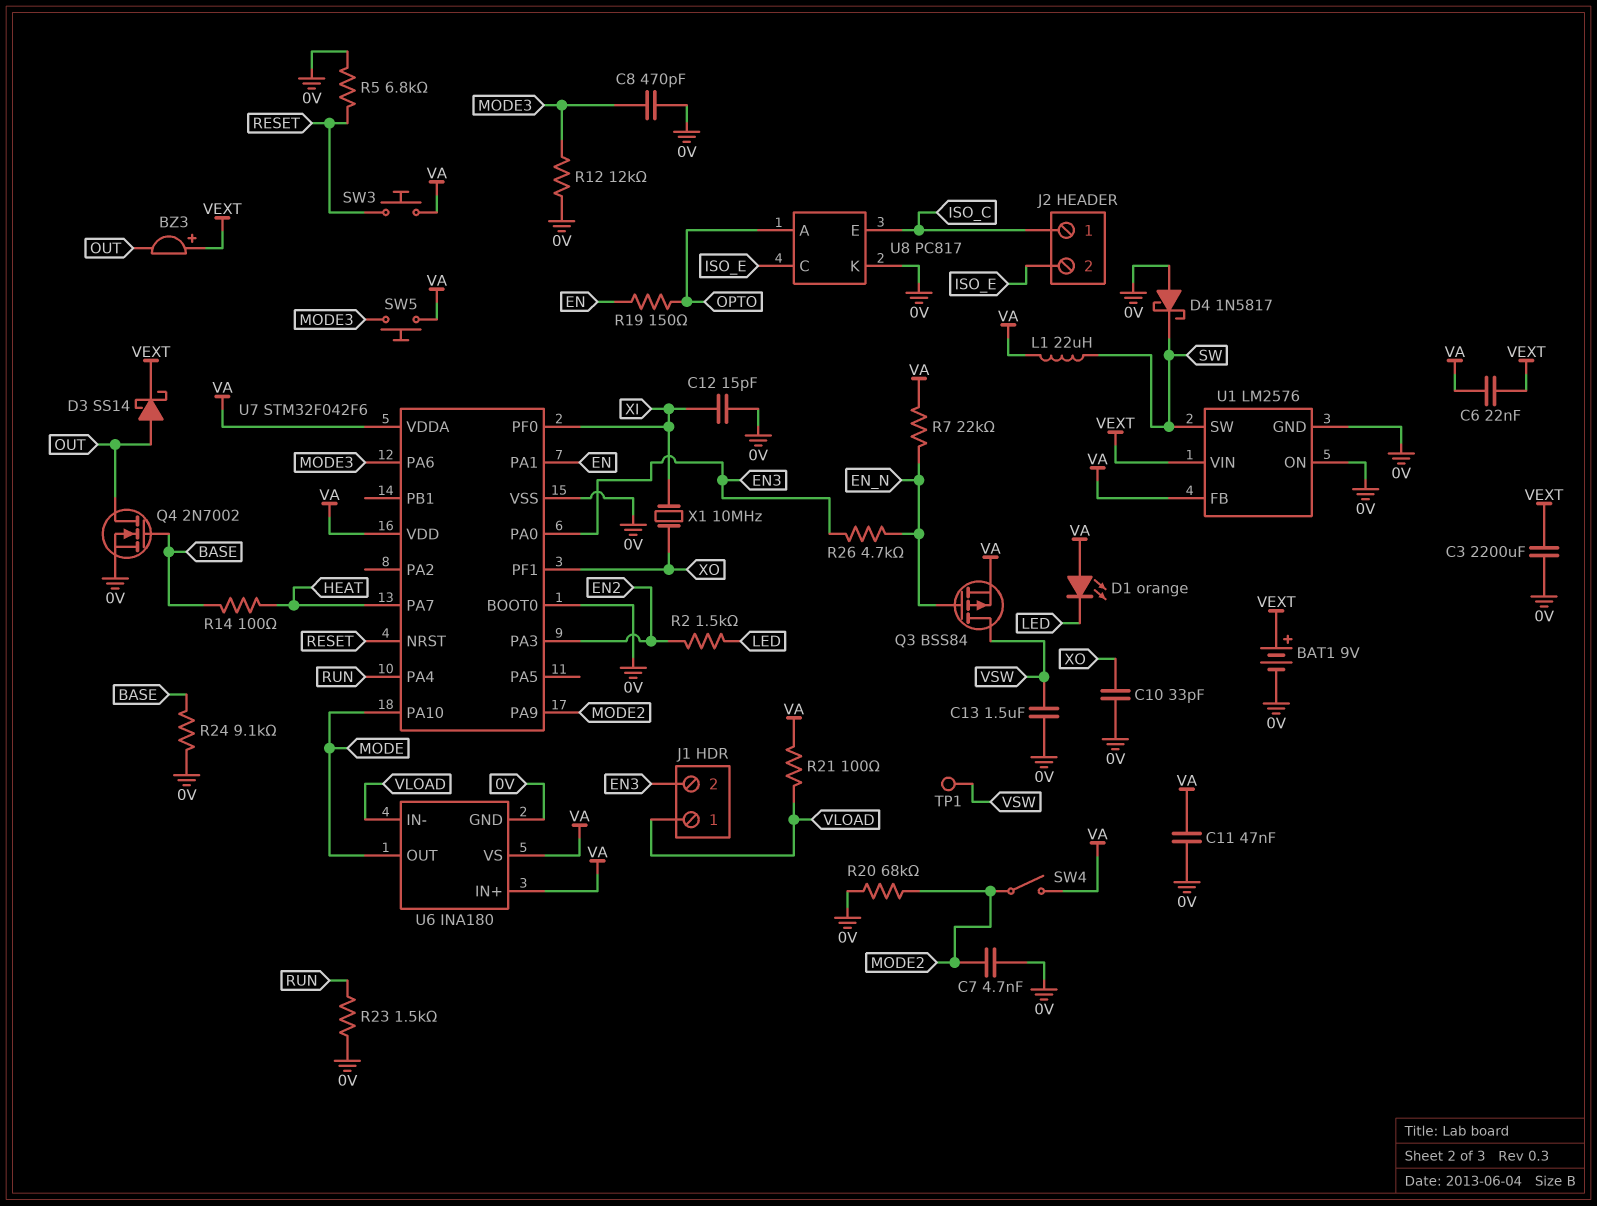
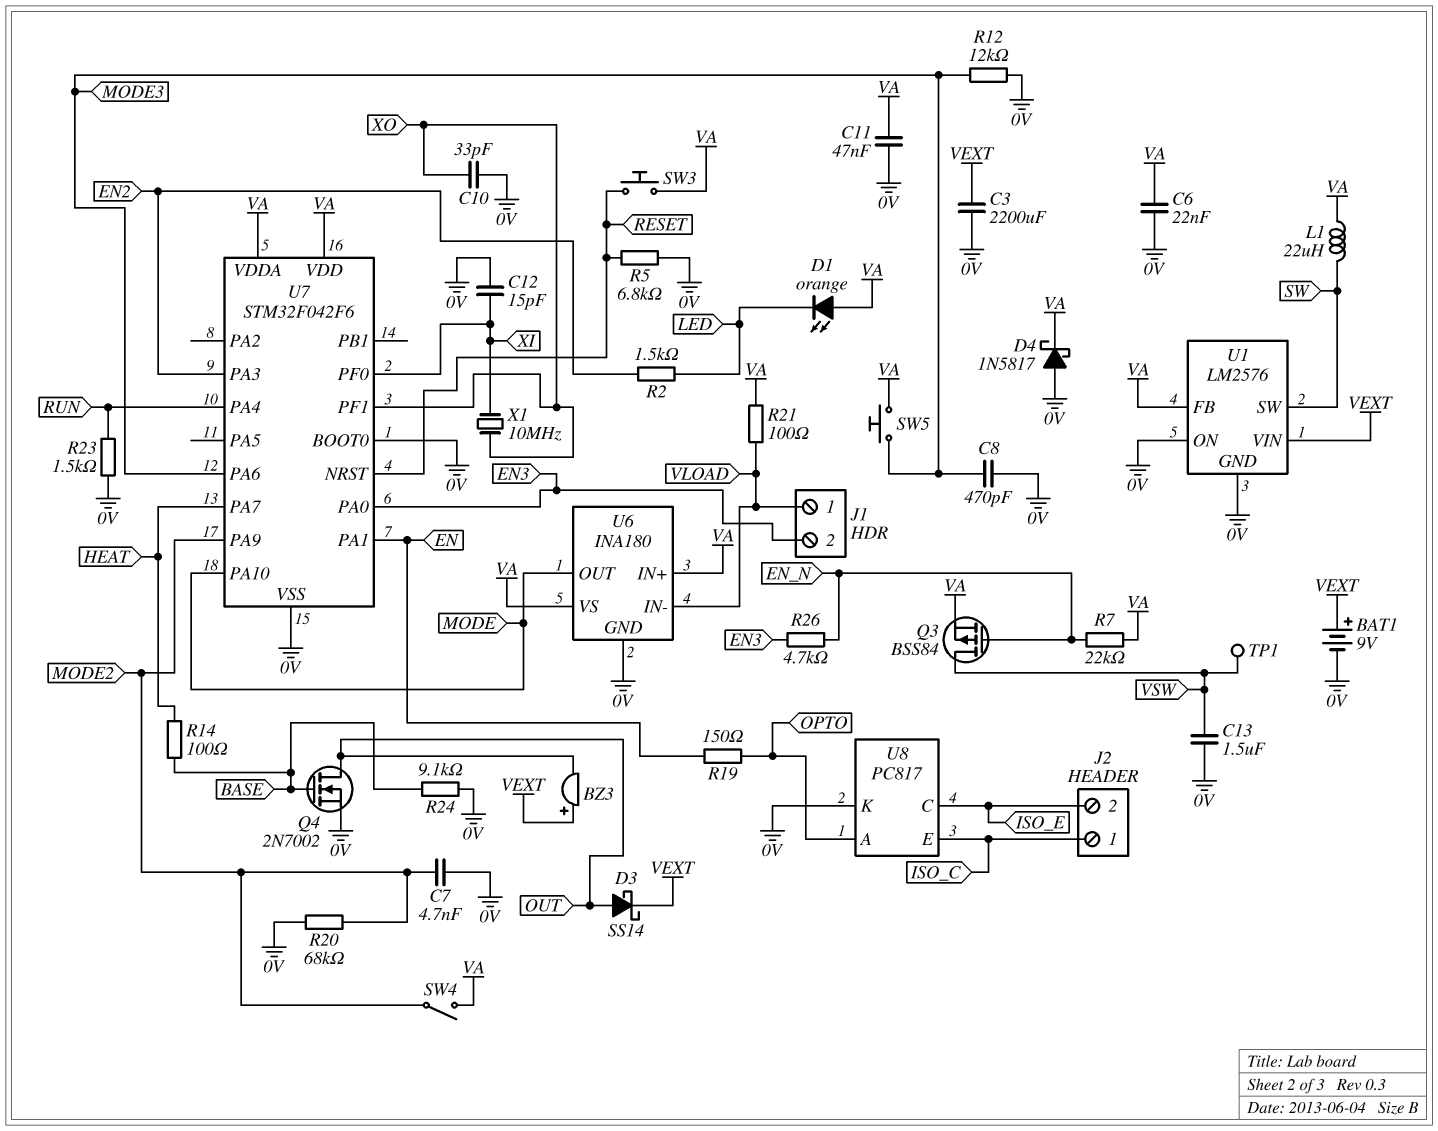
C6: 22nF (VA, VEXT) -> 22nF (0V, VA)
D4: schottky 1N5817 (A 0V, K SW) -> schottky 1N5817 (A 0V, K VA)

